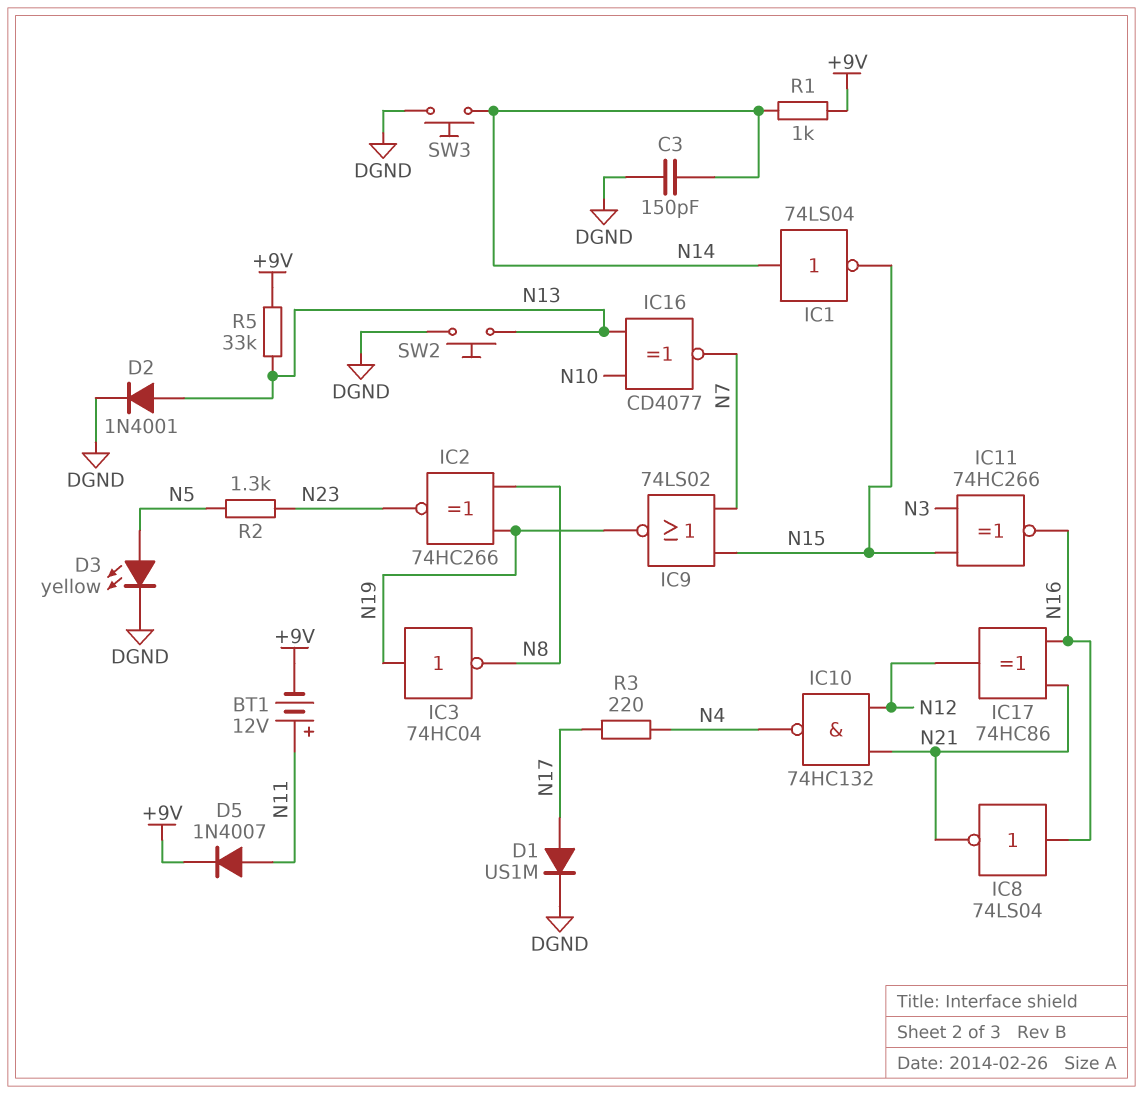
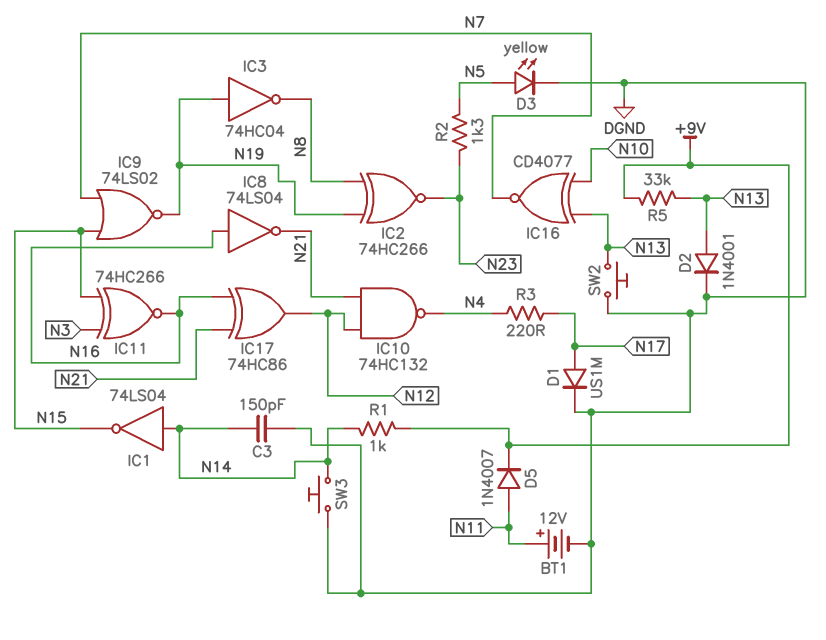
BT1: 12V (plus N11, minus +9V) -> 12V (plus N11, minus DGND)

